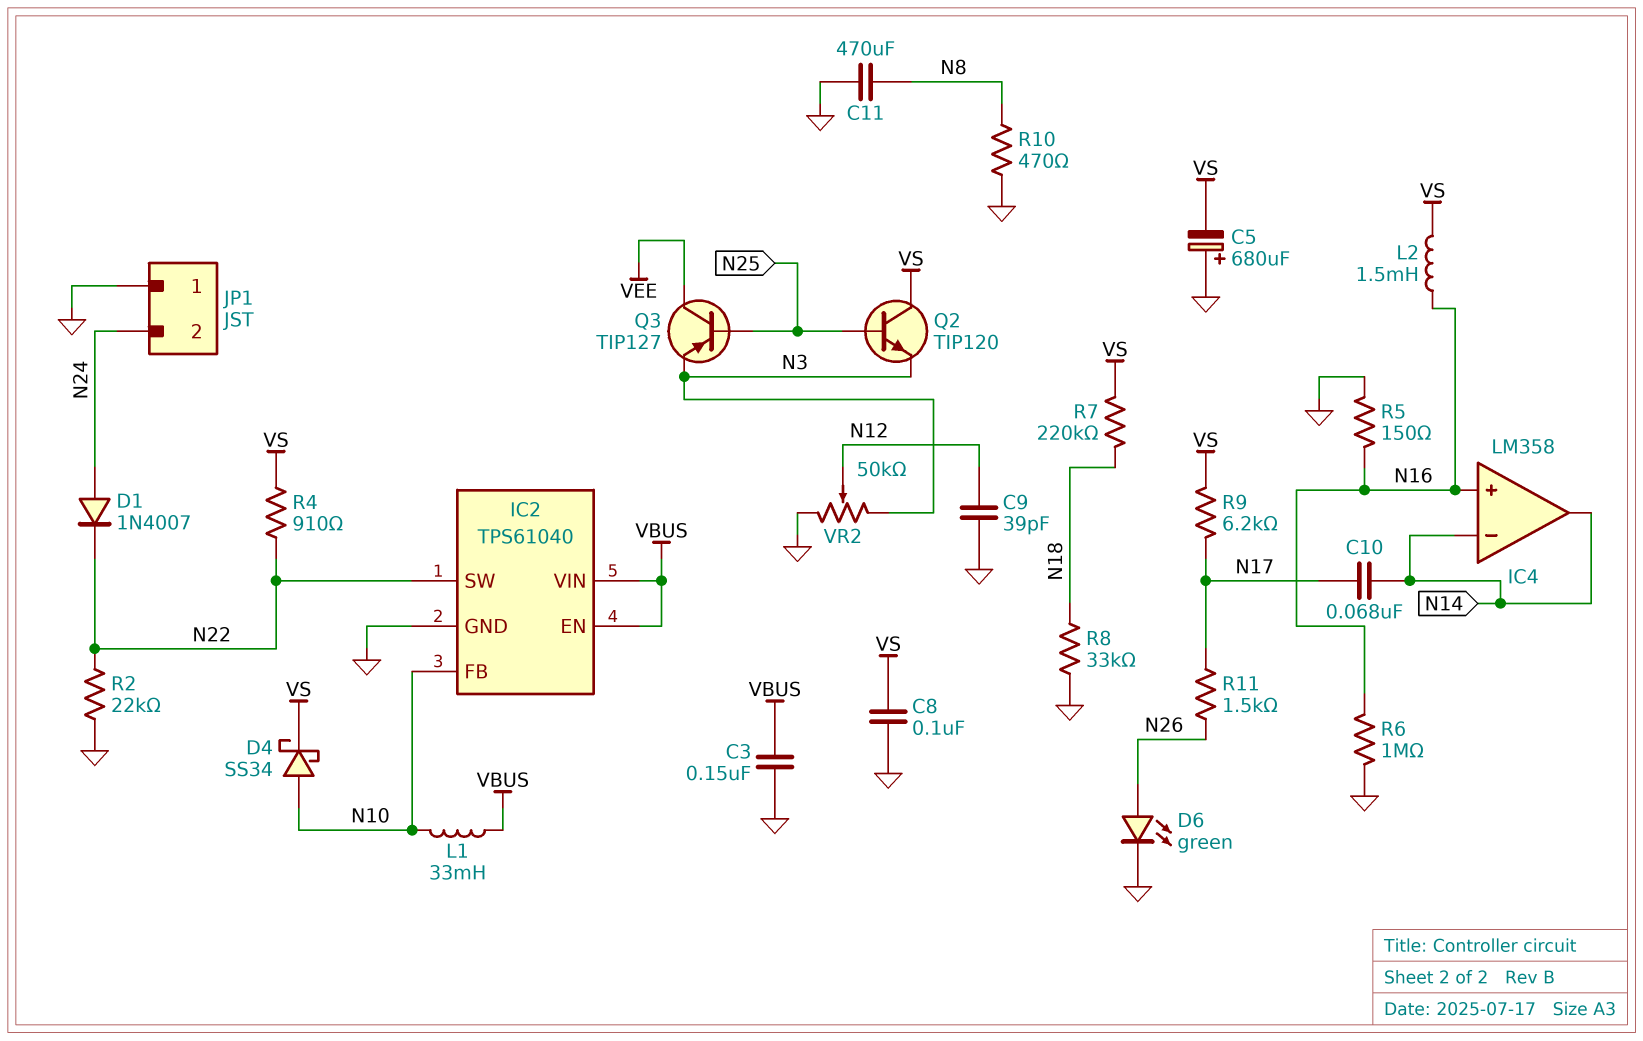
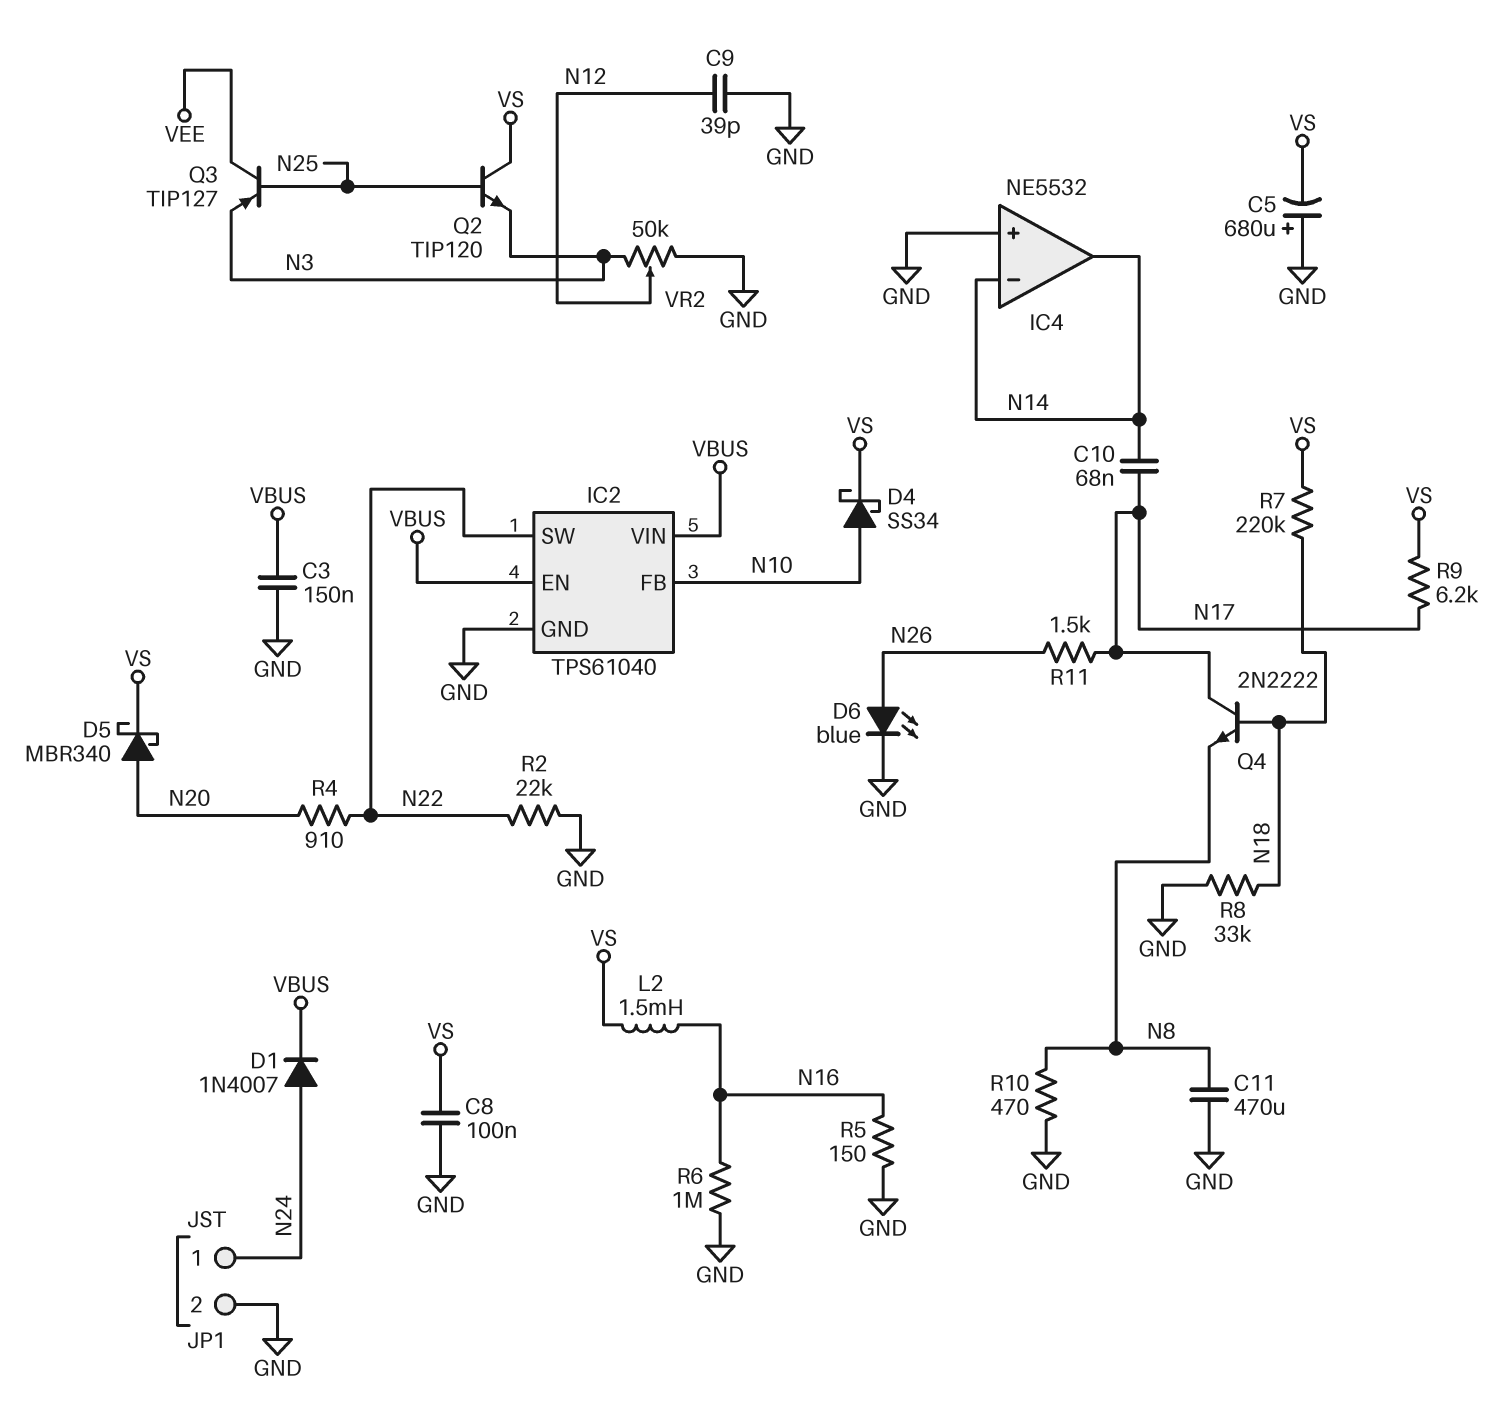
D1: diode 1N4007 (A N24, K N22) -> diode 1N4007 (A N24, K VBUS)
D5: none -> schottky MBR340 (A N20, K VS)
D6: LED green (A N26, K GND) -> LED blue (A N26, K GND)
IC4: LM358 -> NE5532
IC4 pin in+: N16 -> GND
JP1 pin 1: GND -> N24
JP1 pin 2: N24 -> GND
L1: 33mH (N10, VBUS) -> none
Q4: none -> NPN 2N2222 (B N18, C N17, E N8)
R4: 910 (N22, VS) -> 910 (N20, N22)

